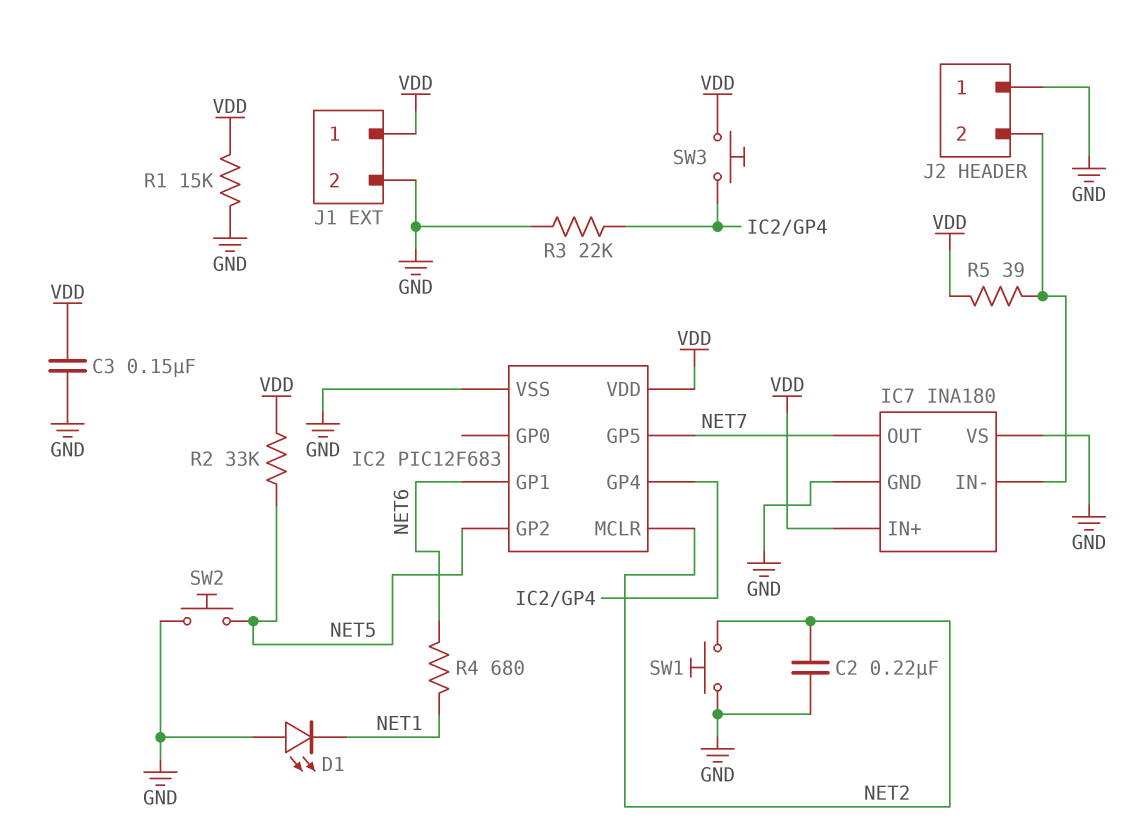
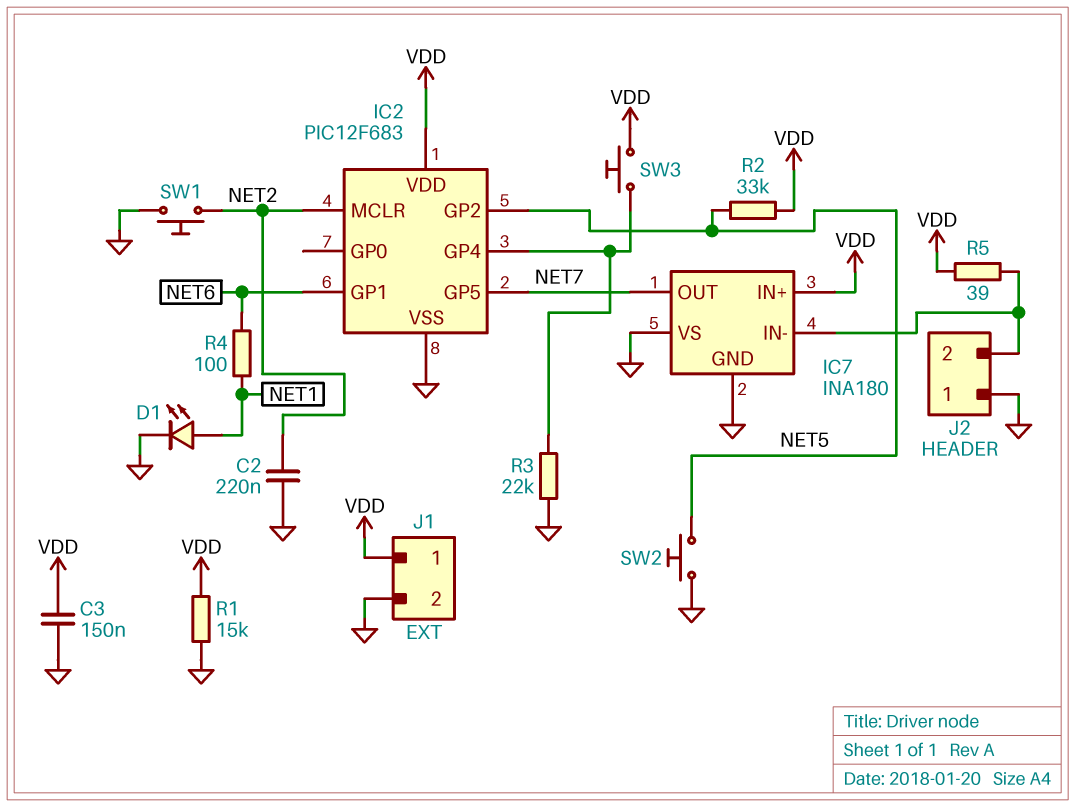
D1: LED (A GND, K NET1) -> LED (A NET1, K GND)
R4: 680 (NET1, NET6) -> 100 (NET1, NET6)

